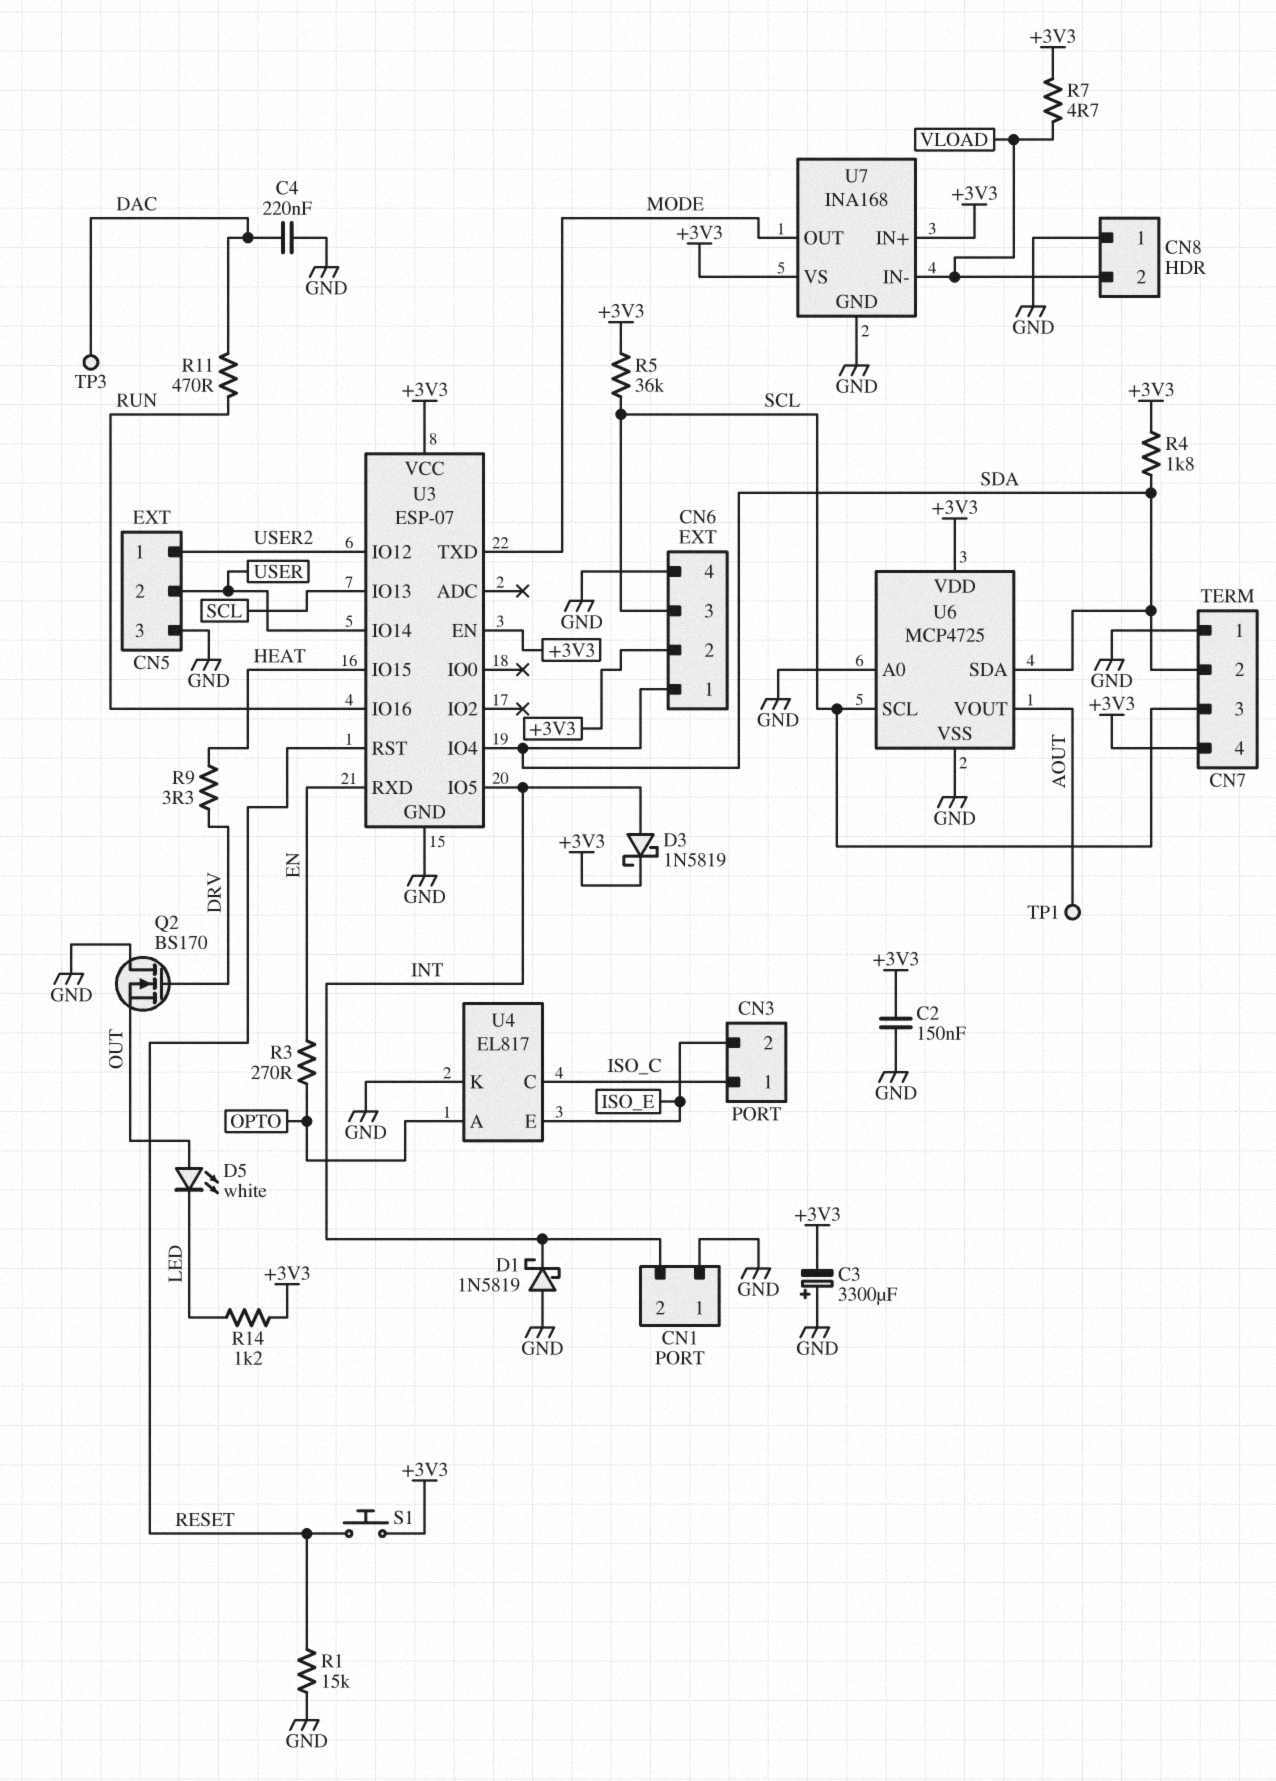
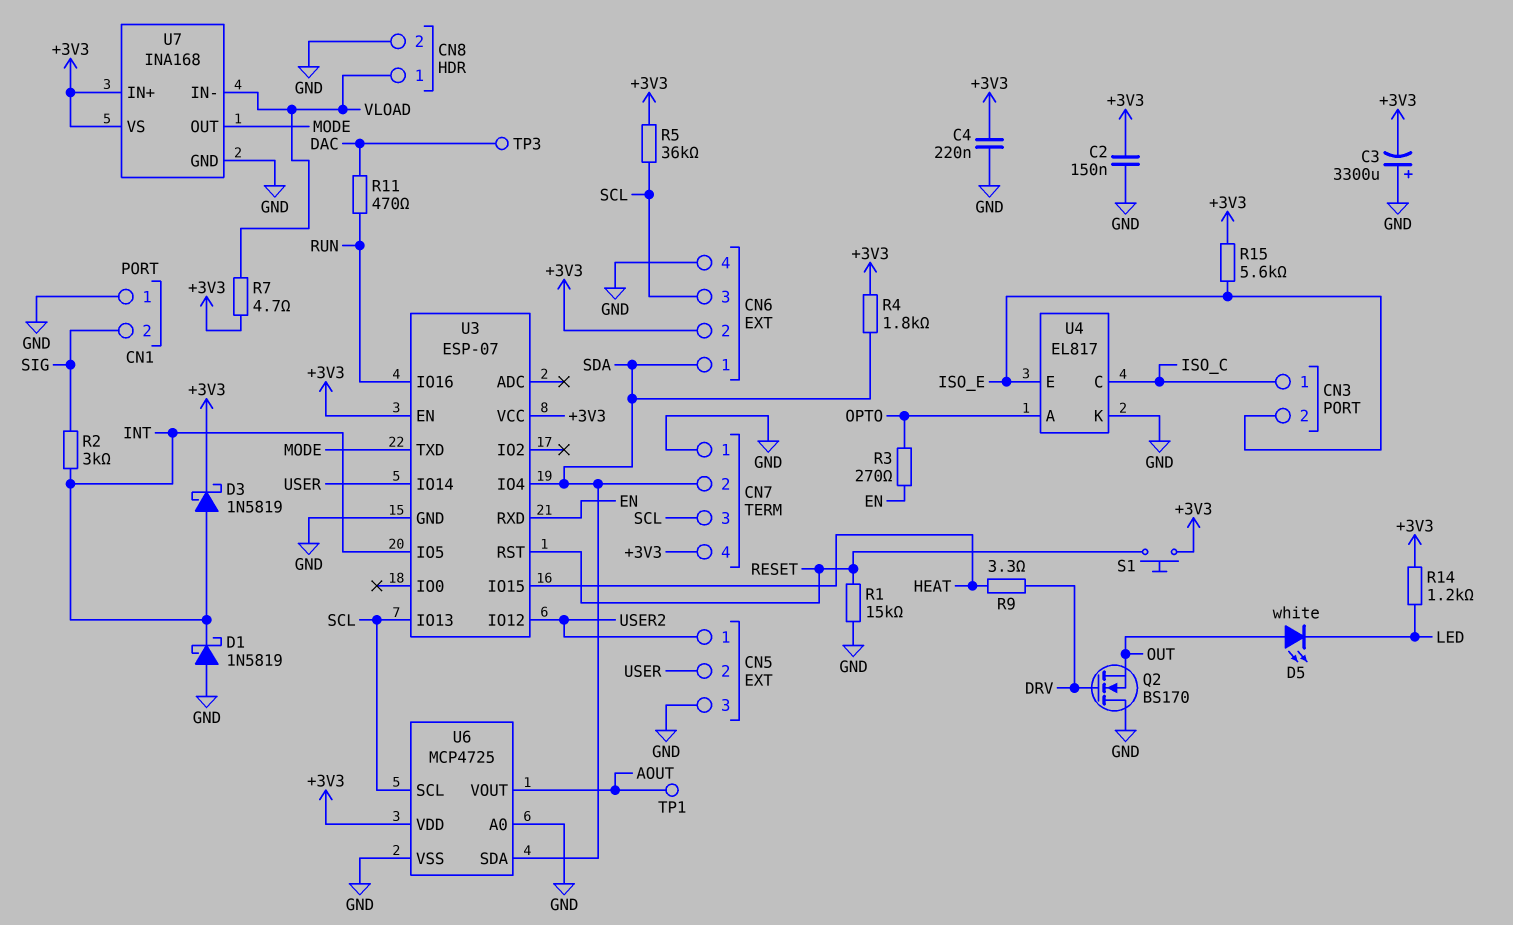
C4: 220nF (DAC, GND) -> 220nF (+3V3, GND)
CN1 pin 2: INT -> SIG
CN8 pin 1: GND -> VLOAD
CN8 pin 2: VLOAD -> GND
R2: none -> 3k (INT, SIG)
R15: none -> 5.6k (+3V3, ISO_E)

